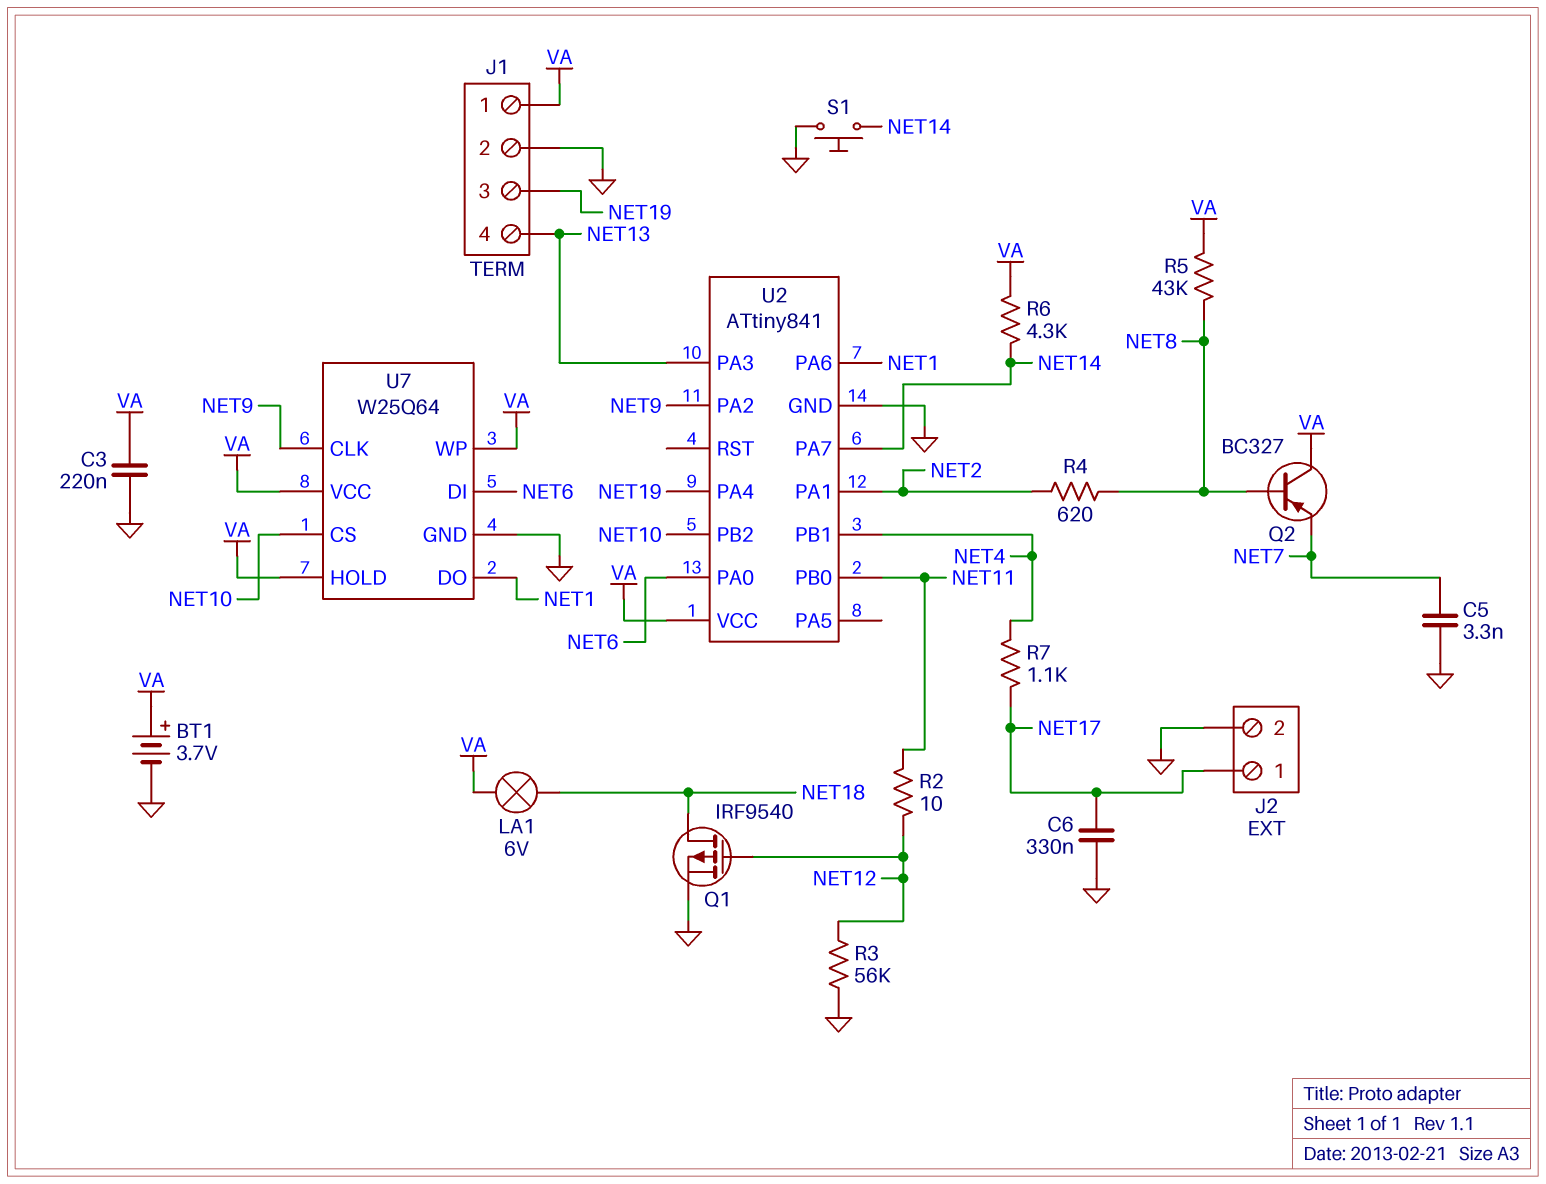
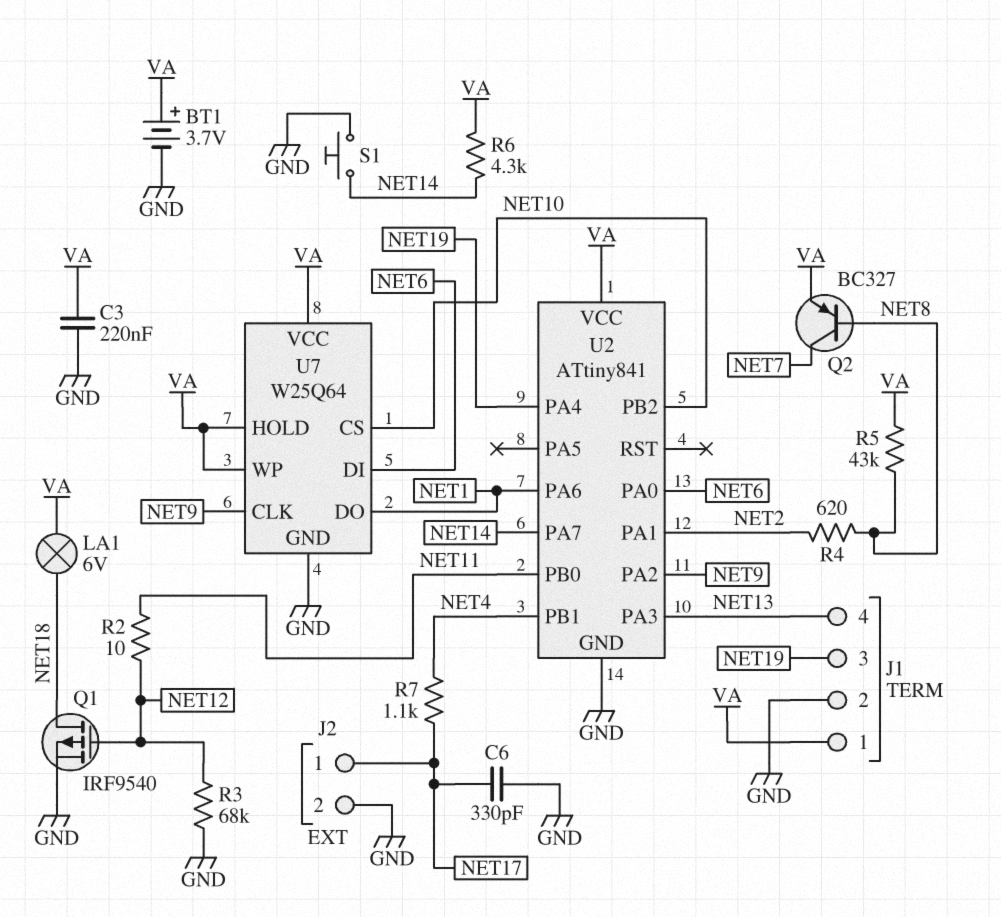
C5: 3.3nF (GND, NET7) -> none
C6: 330nF (GND, NET17) -> 330pF (GND, NET17)
Q2: PNP BC327 (B NET8, C VA, E NET7) -> PNP BC327 (B NET8, C NET7, E VA)
R3: 56k (GND, NET12) -> 68k (GND, NET12)

